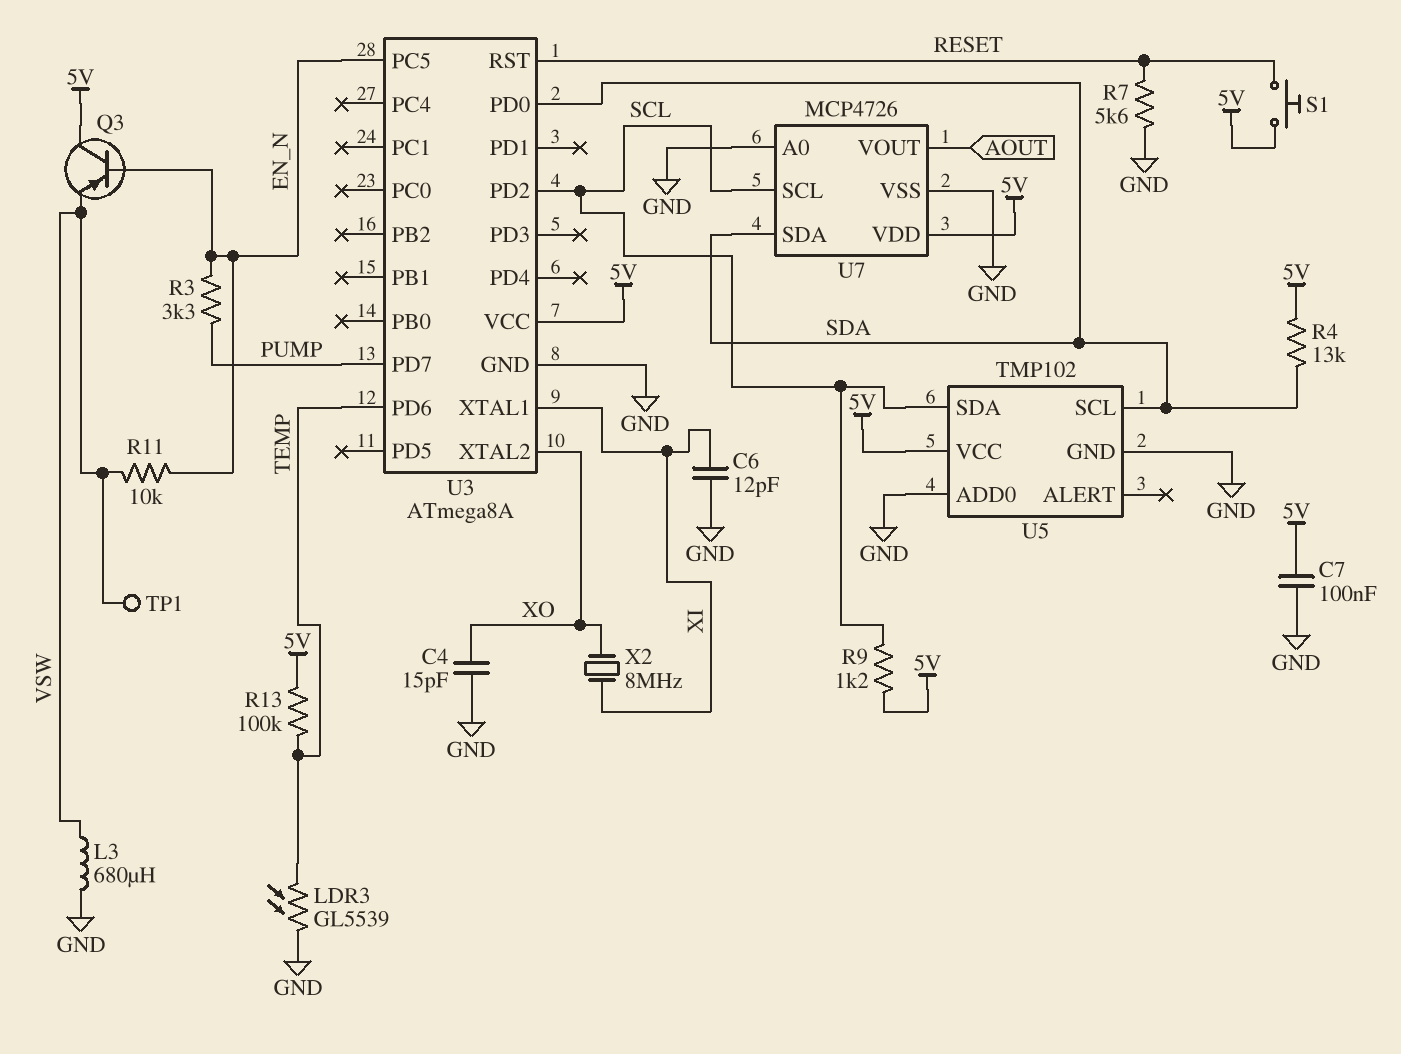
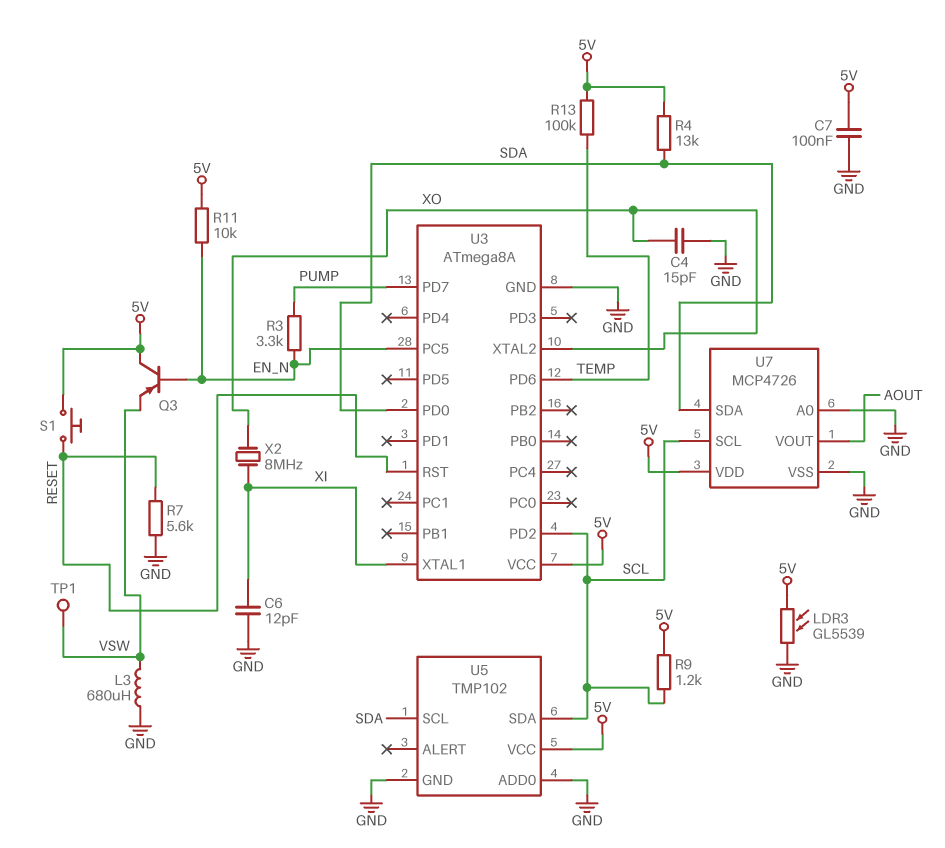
LDR3: GL5539 (GND, TEMP) -> GL5539 (5V, GND)
R11: 10k (EN_N, VSW) -> 10k (5V, EN_N)

